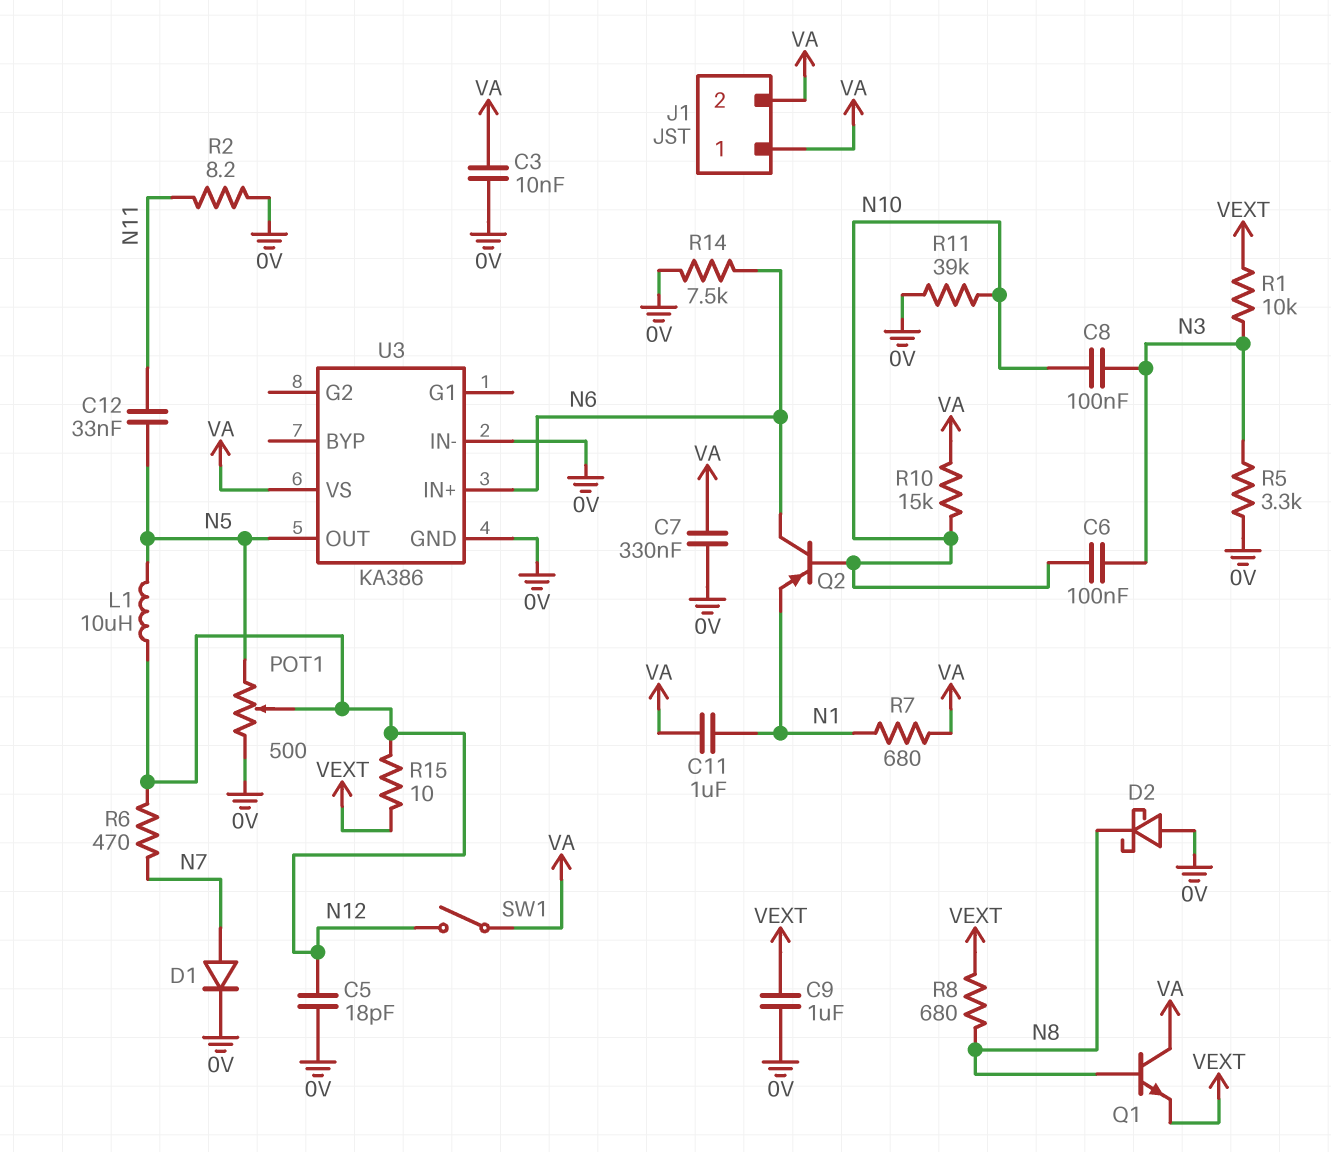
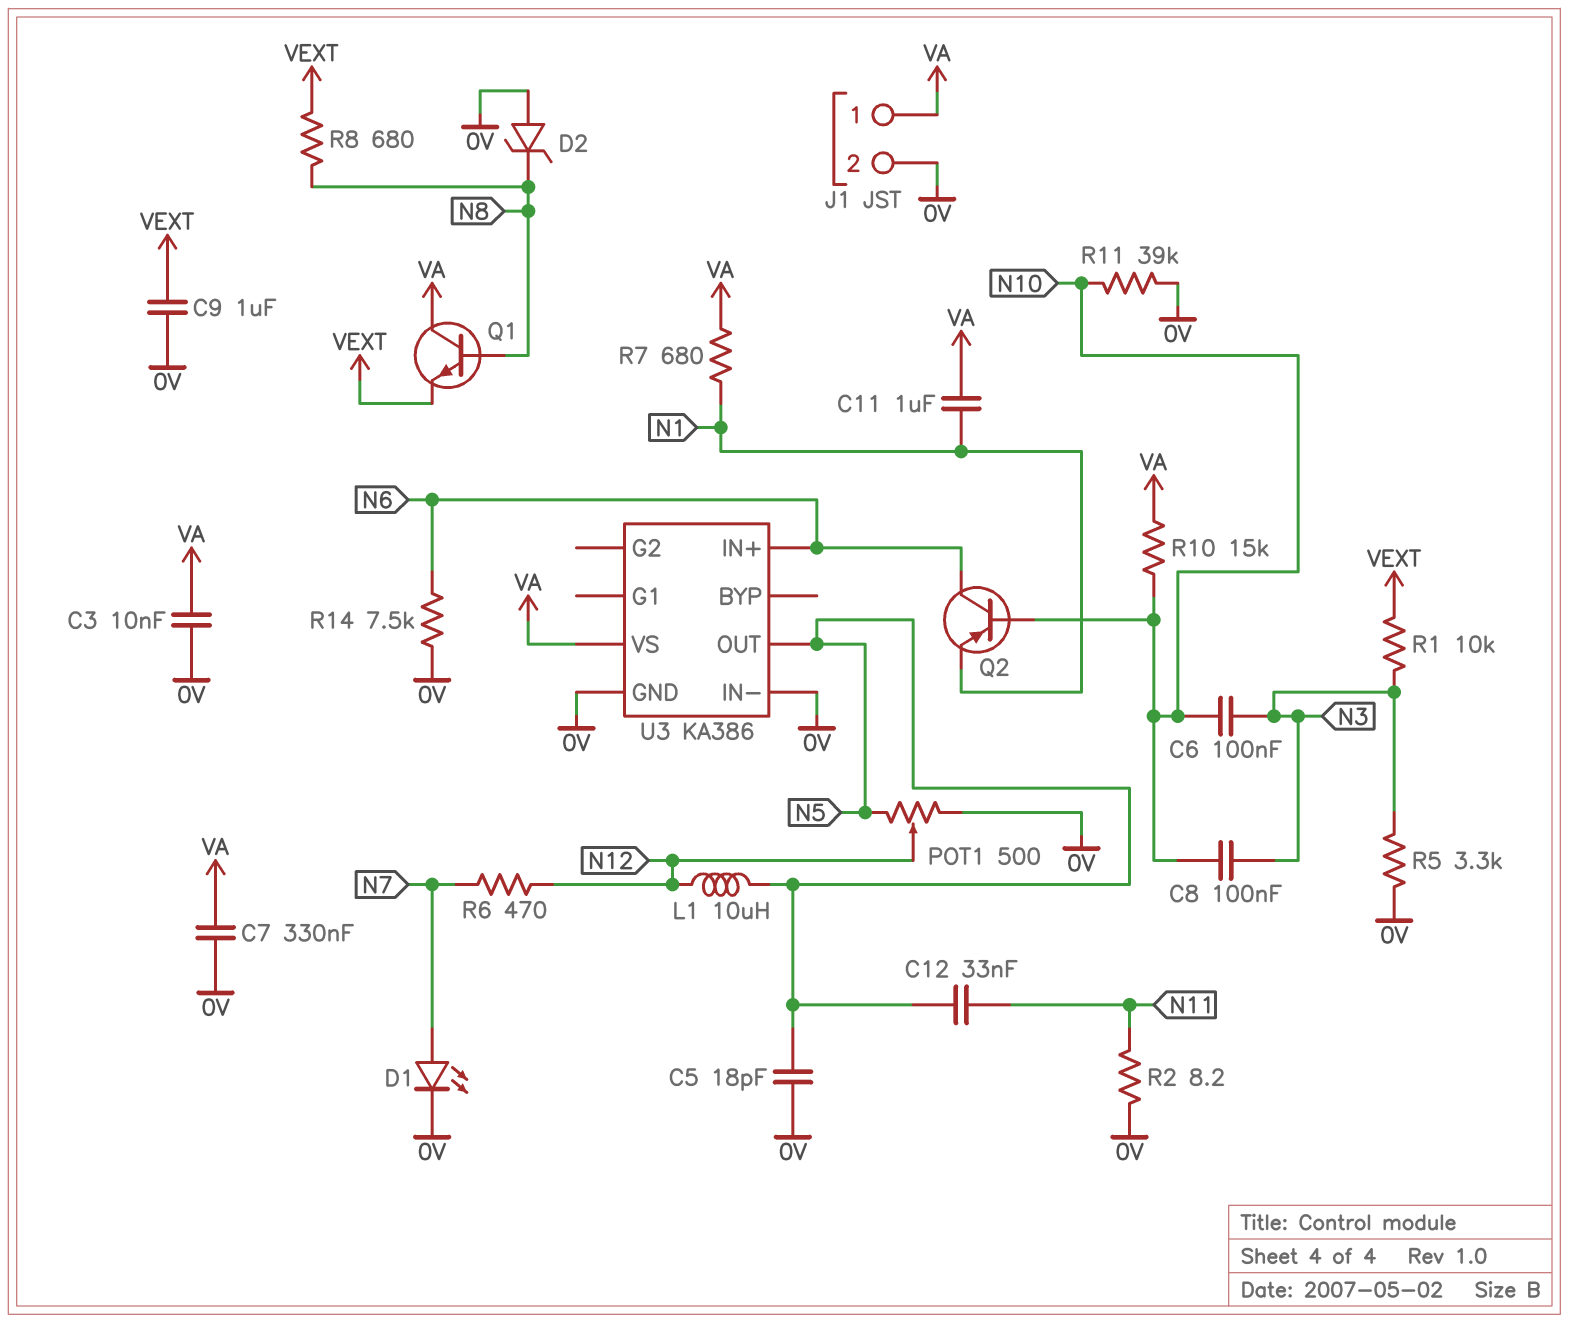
C5: 18pF (0V, N12) -> 18pF (0V, N5)
D1: diode (A N7, K 0V) -> LED (A N7, K 0V)
D2: schottky (A 0V, K N8) -> zener (A 0V, K N8)
J1 pin 2: VA -> 0V
R15: 10 (N12, VEXT) -> none
SW1: switch (N12, VA) -> none

